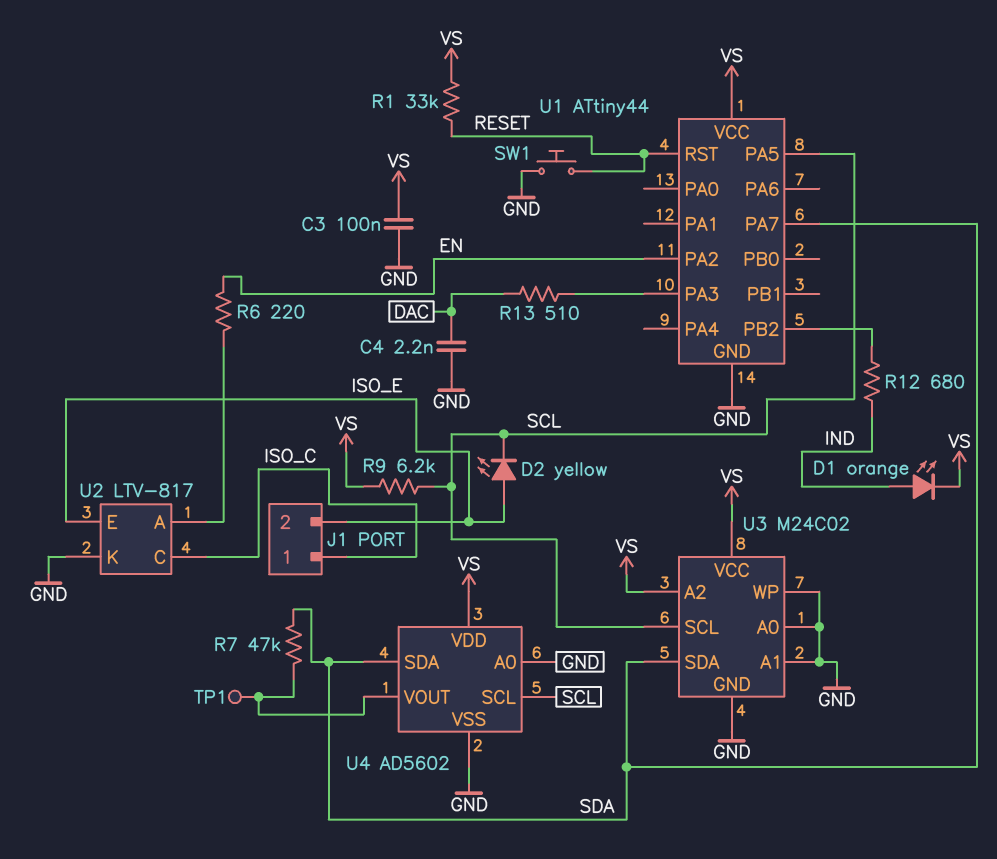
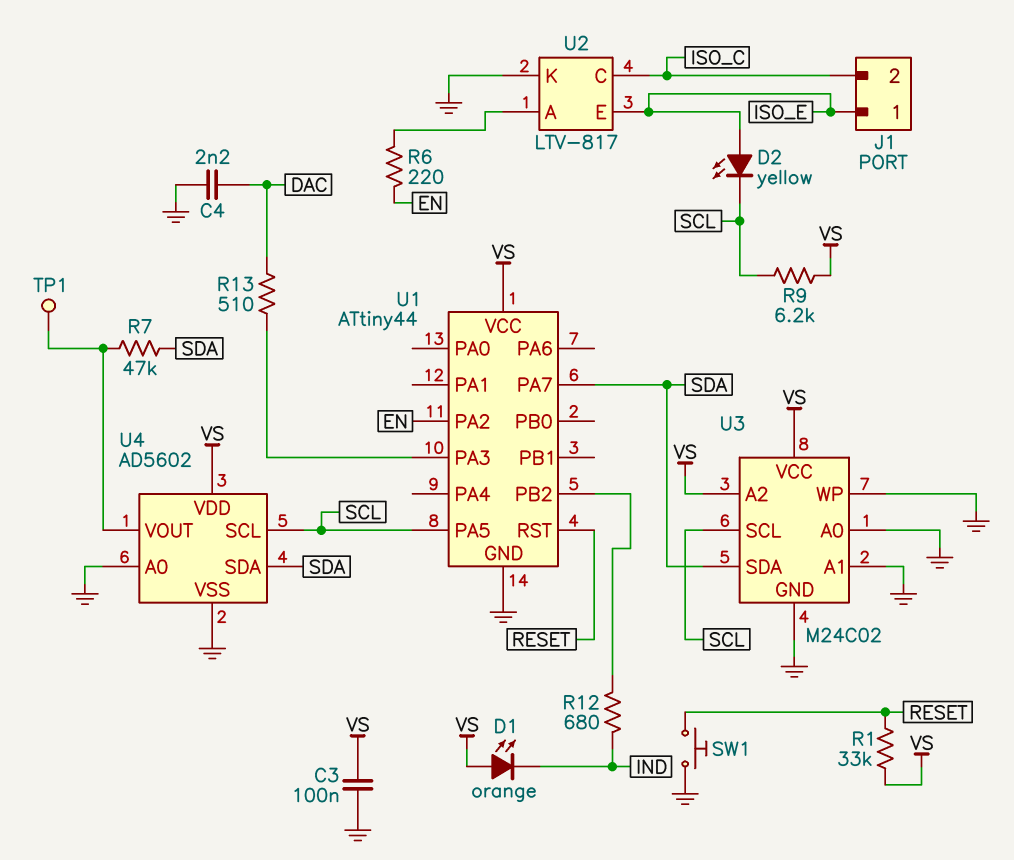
D1: LED orange (A IND, K VS) -> LED orange (A VS, K IND)
J1 pin 1: ISO_C -> ISO_E
J1 pin 2: ISO_E -> ISO_C

